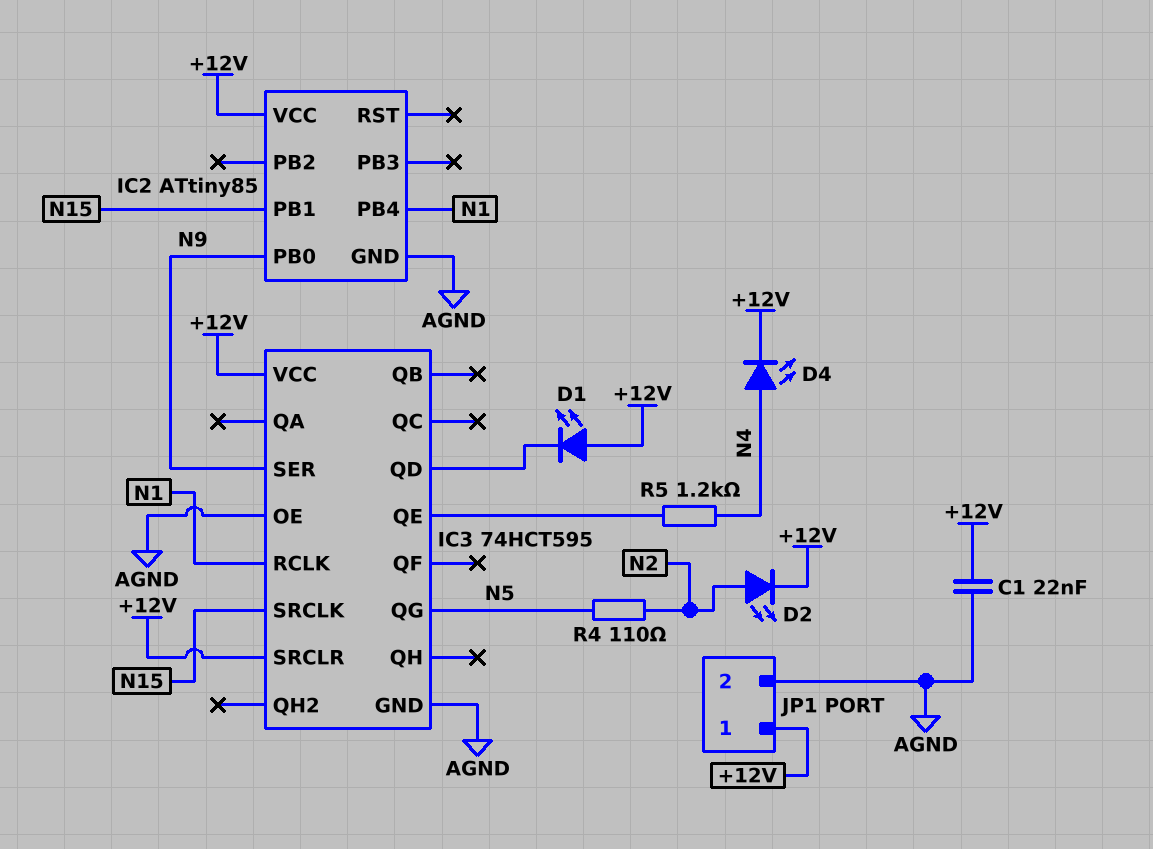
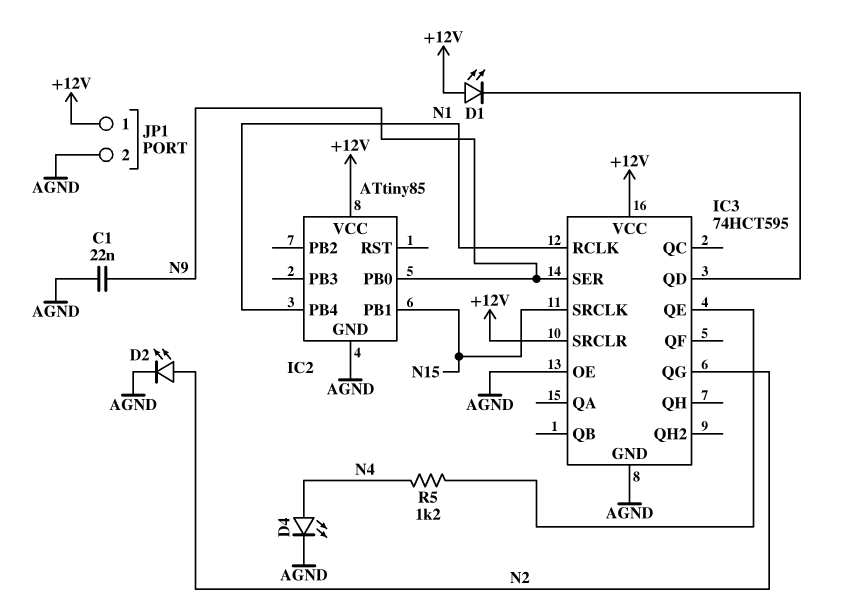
C1: 22nF (+12V, AGND) -> 22nF (AGND, N9)
D2: LED (A N2, K +12V) -> LED (A N2, K AGND)
D4: LED (A N4, K +12V) -> LED (A N4, K AGND)
IC3 pin QG: N5 -> N2
R4: 110 (N2, N5) -> none

